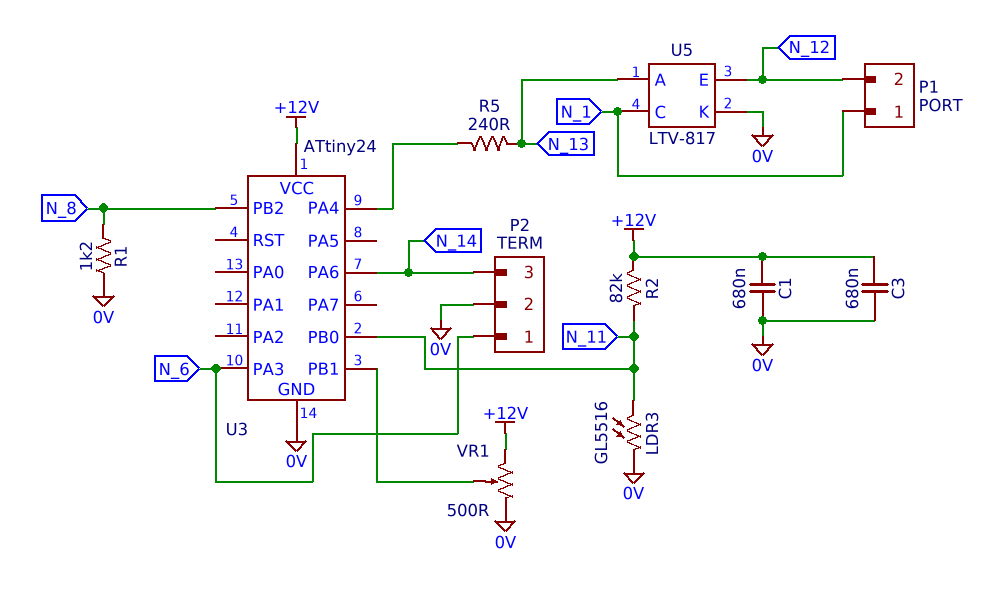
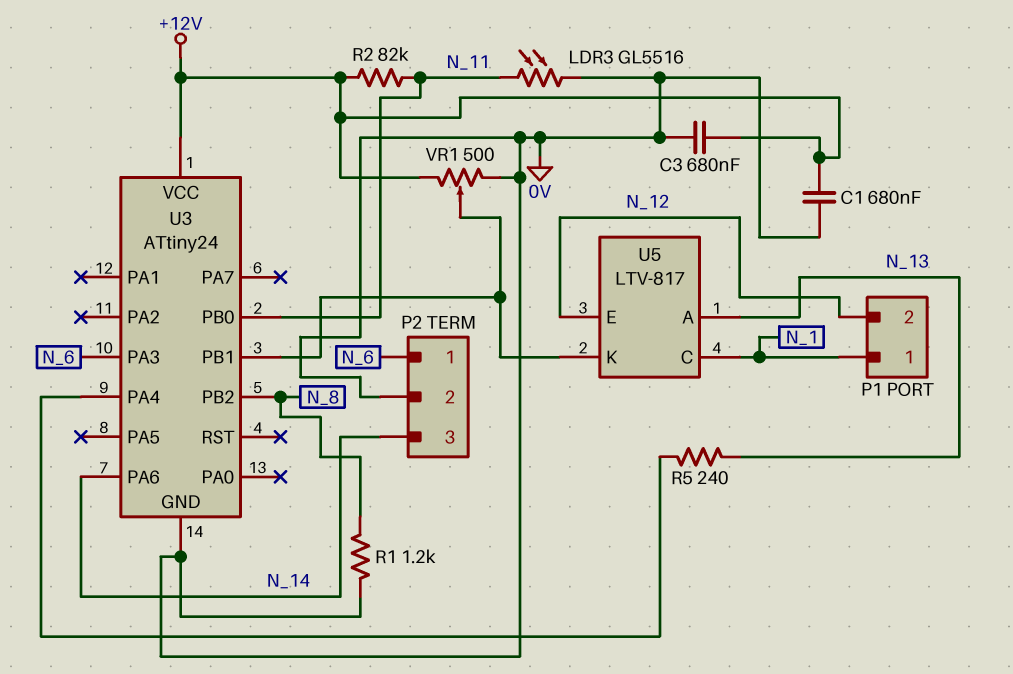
U5 pin K: 0V -> U3/PB1

